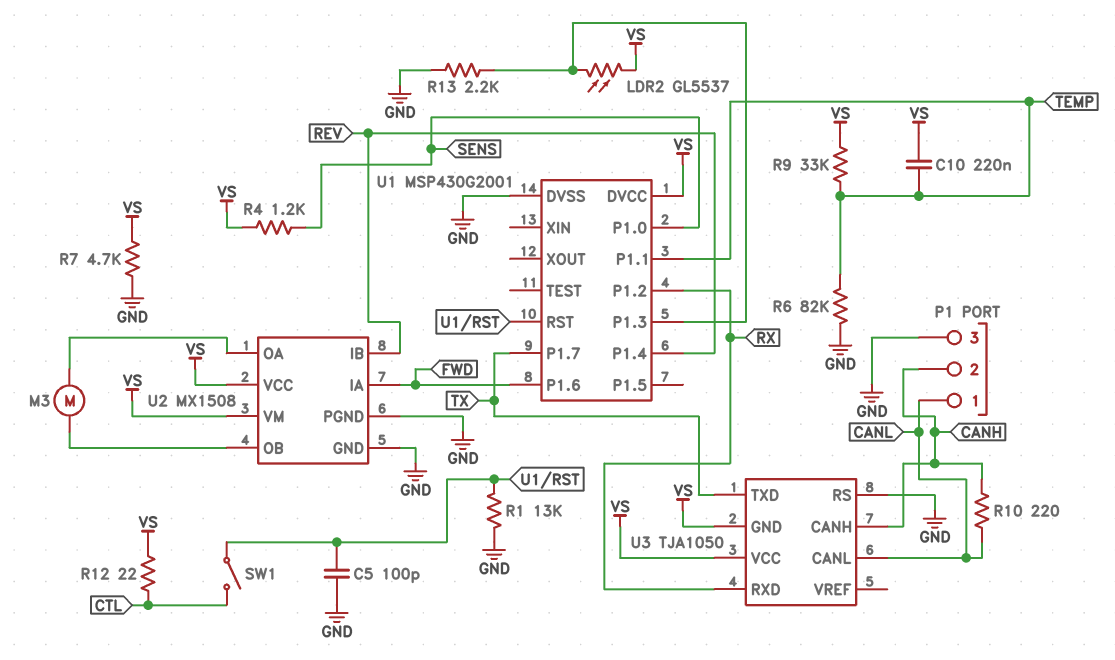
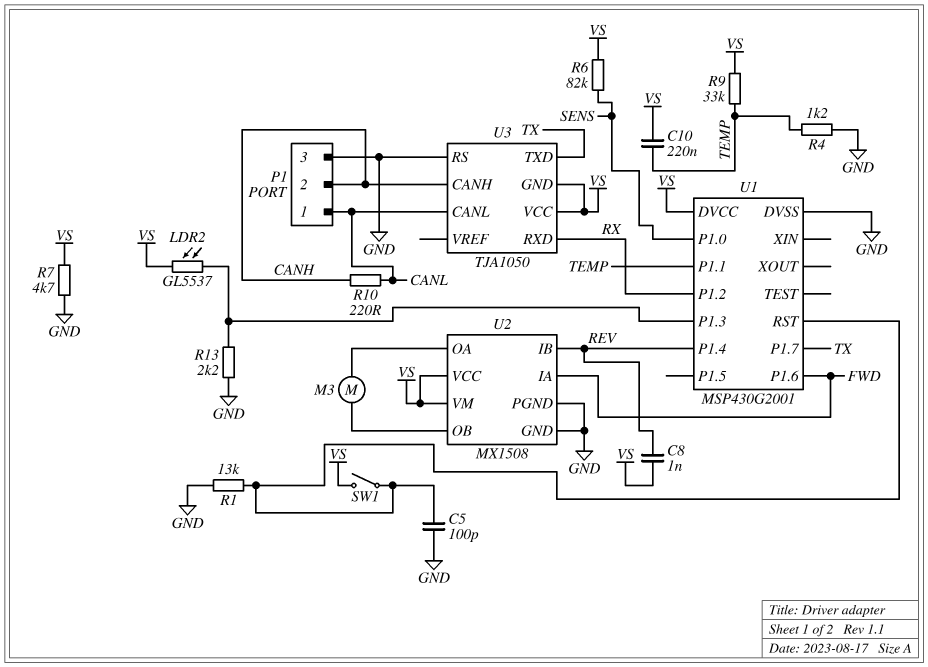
C8: none -> 1nF (REV, VS)
R4: 1.2k (SENS, VS) -> 1.2k (GND, TEMP)
R6: 82k (GND, TEMP) -> 82k (SENS, VS)
R12: 22 (CTL, VS) -> none
SW1: switch (CTL, U1/RST) -> switch (U1/RST, VS)

